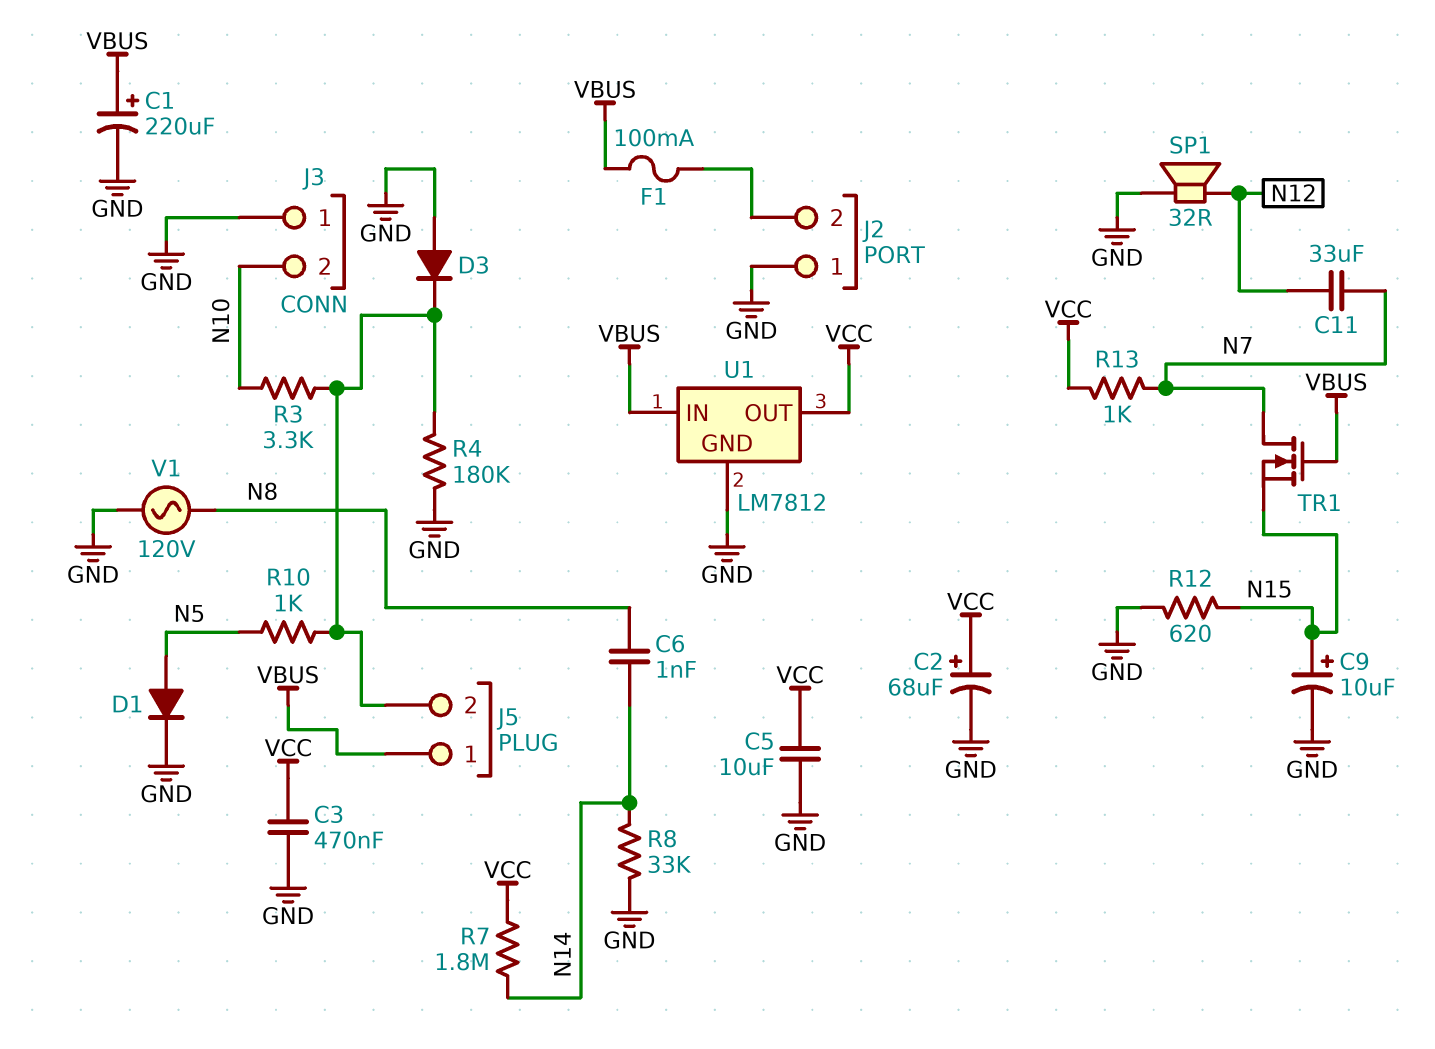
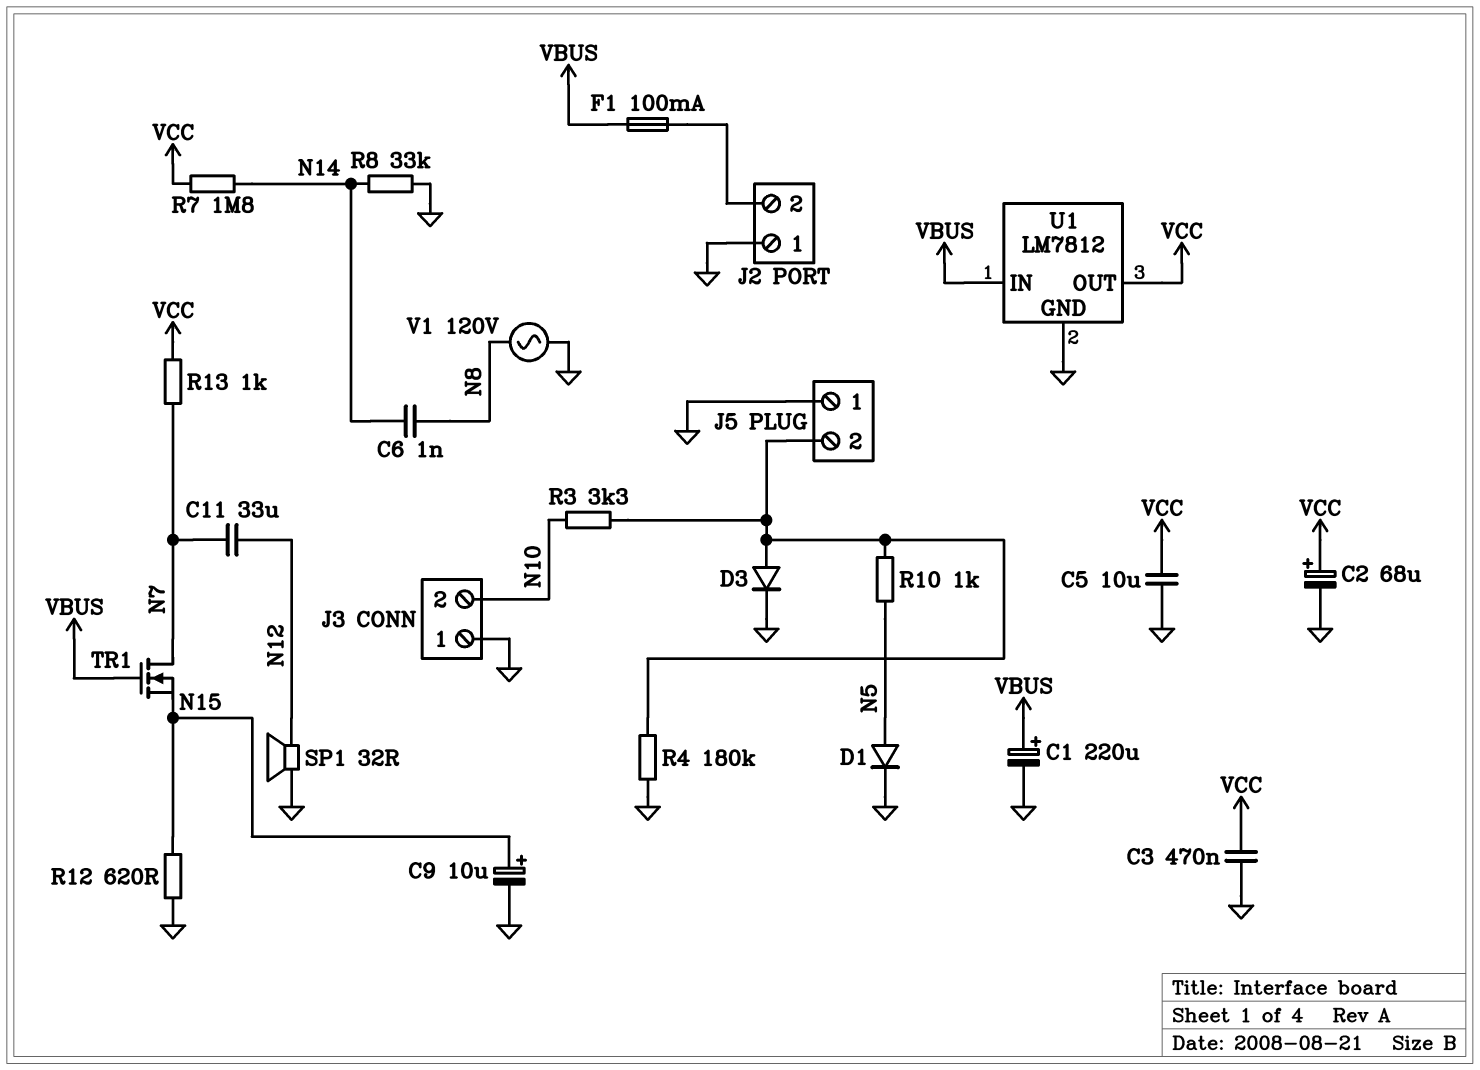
D3: diode (A GND, K J5/2) -> diode (A J5/2, K GND)
J5 pin 1: VBUS -> GND

